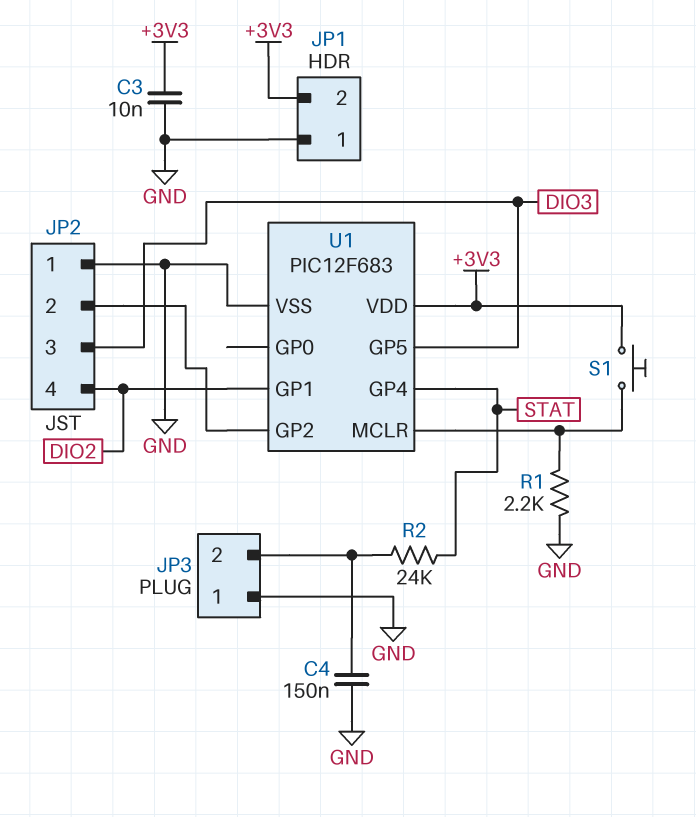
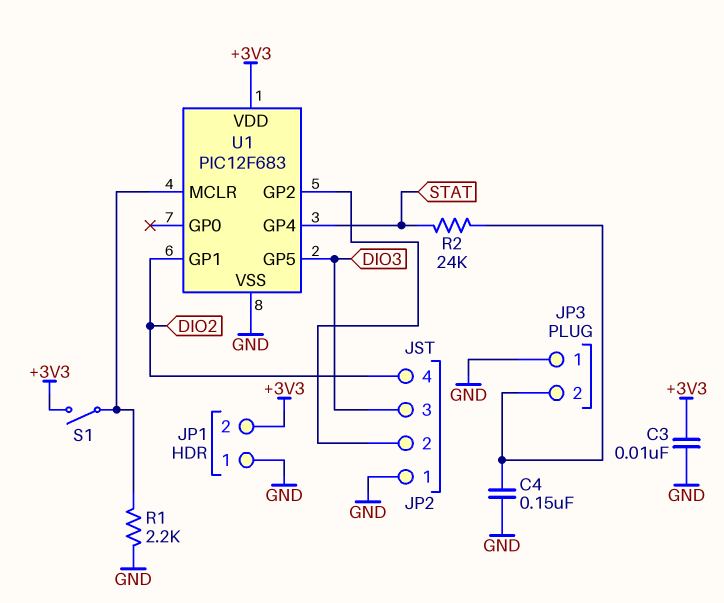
S1: button (+3V3, U1/MCLR) -> switch (+3V3, U1/MCLR)

